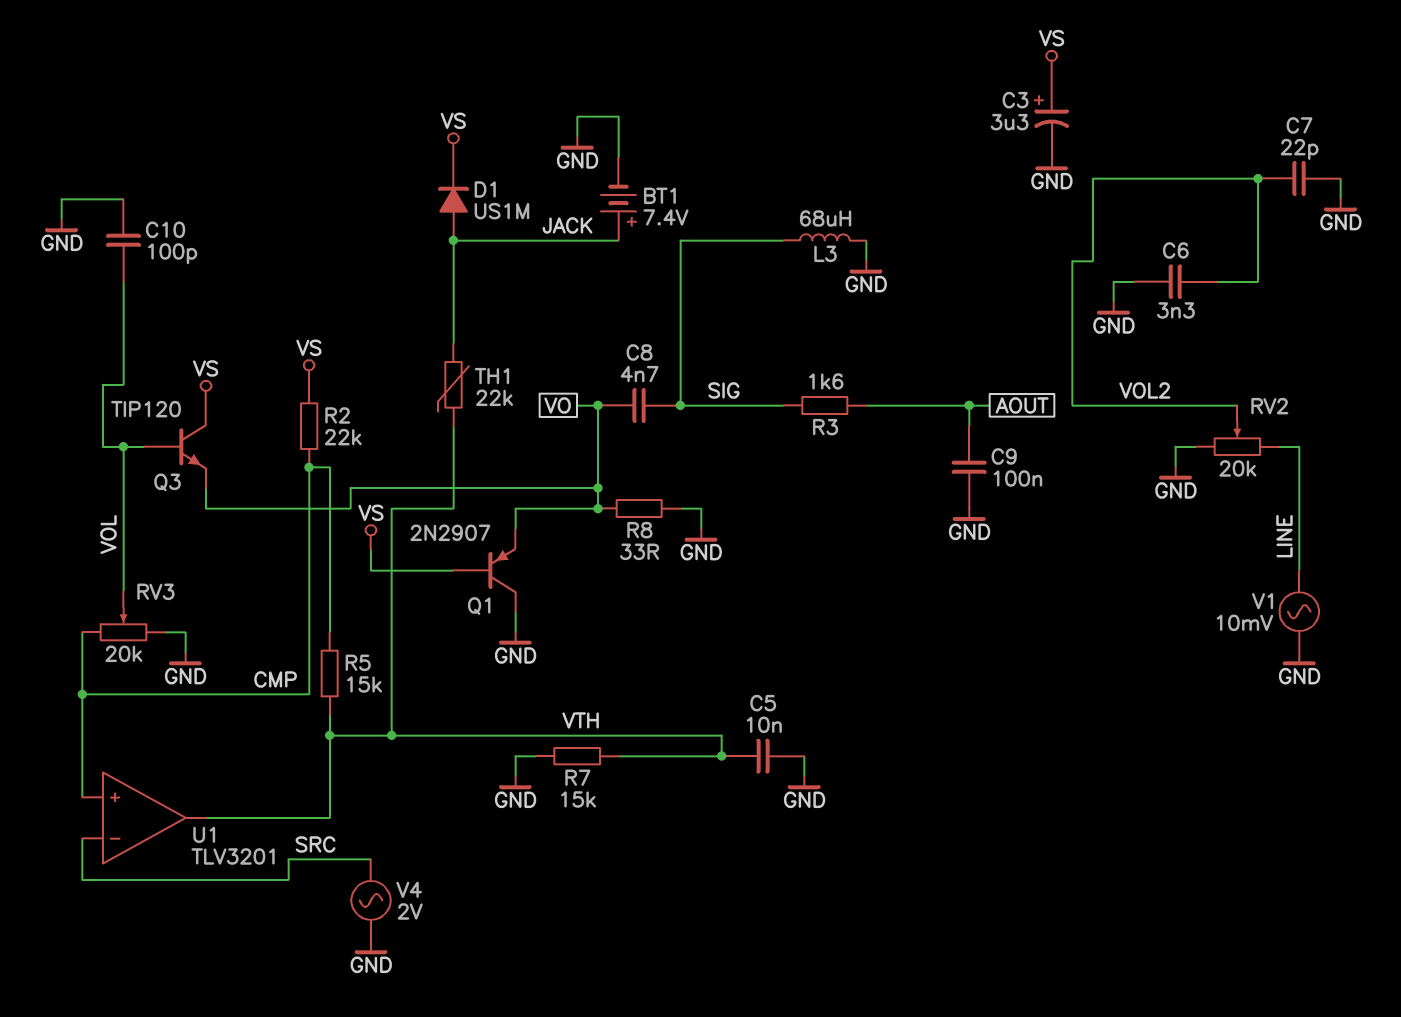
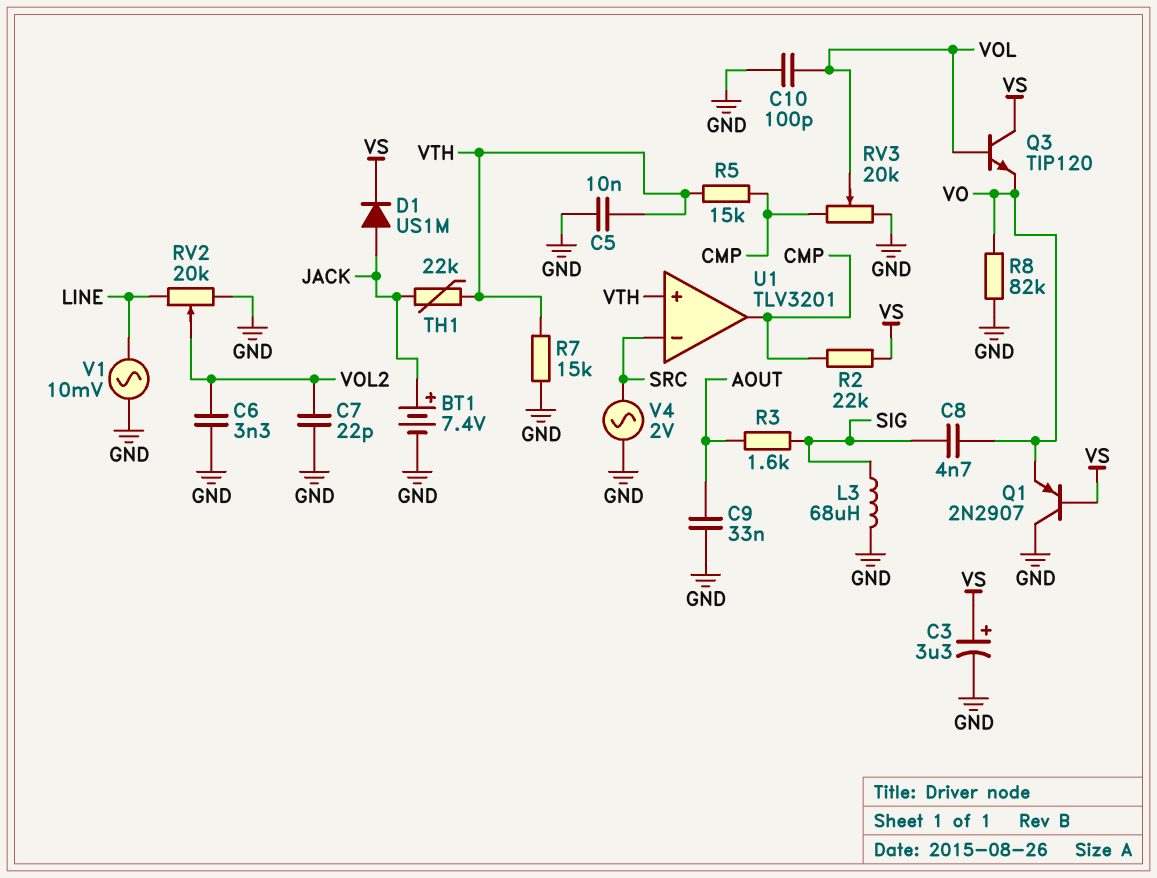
C9: 100nF (AOUT, GND) -> 33nF (AOUT, GND)
R8: 33 (GND, VO) -> 82k (GND, VO)
U1 pin in+: CMP -> VTH
U1 pin out: VTH -> CMP

